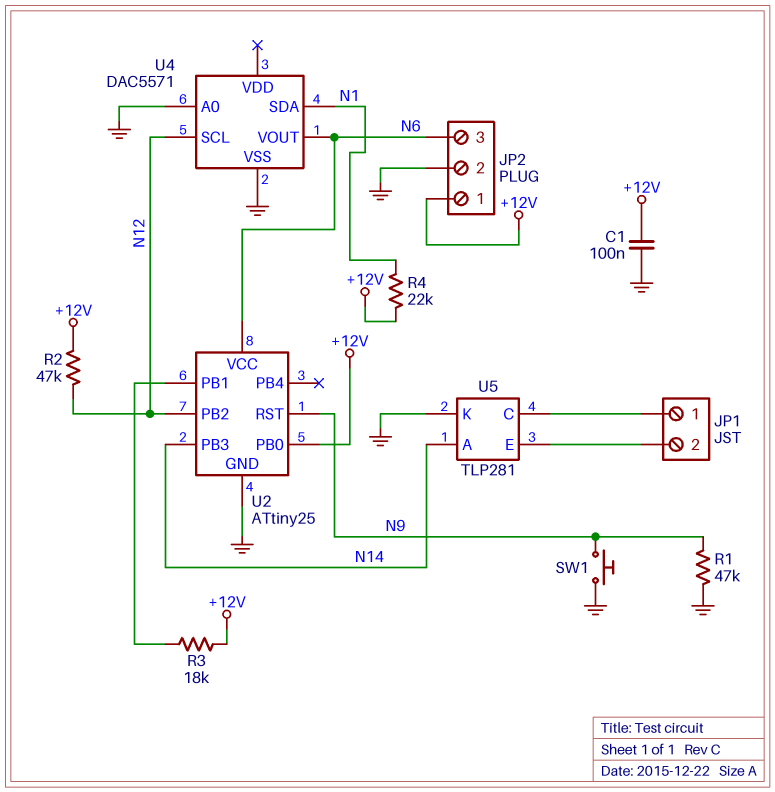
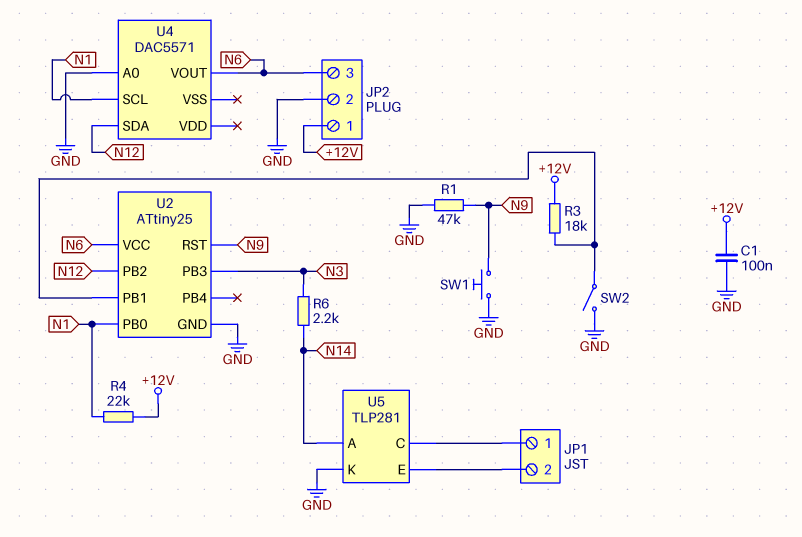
R2: 47k (+12V, N12) -> none
R6: none -> 2.2k (N3, N14)
SW2: none -> switch (GND, U2/PB1)
U2 pin PB0: +12V -> N1
U2 pin PB3: N14 -> N3
U4 pin SCL: N12 -> N1
U4 pin SDA: N1 -> N12
U4 pin VSS: GND -> none

